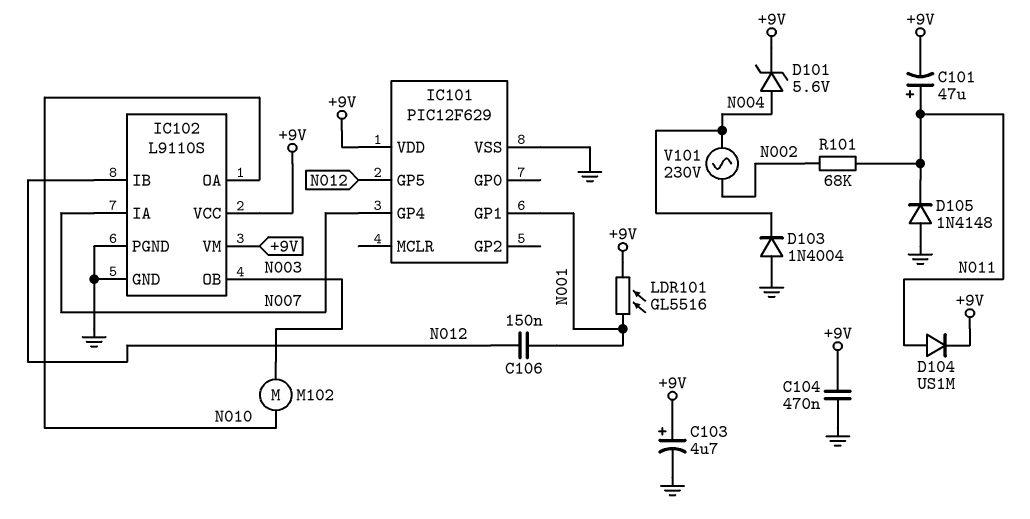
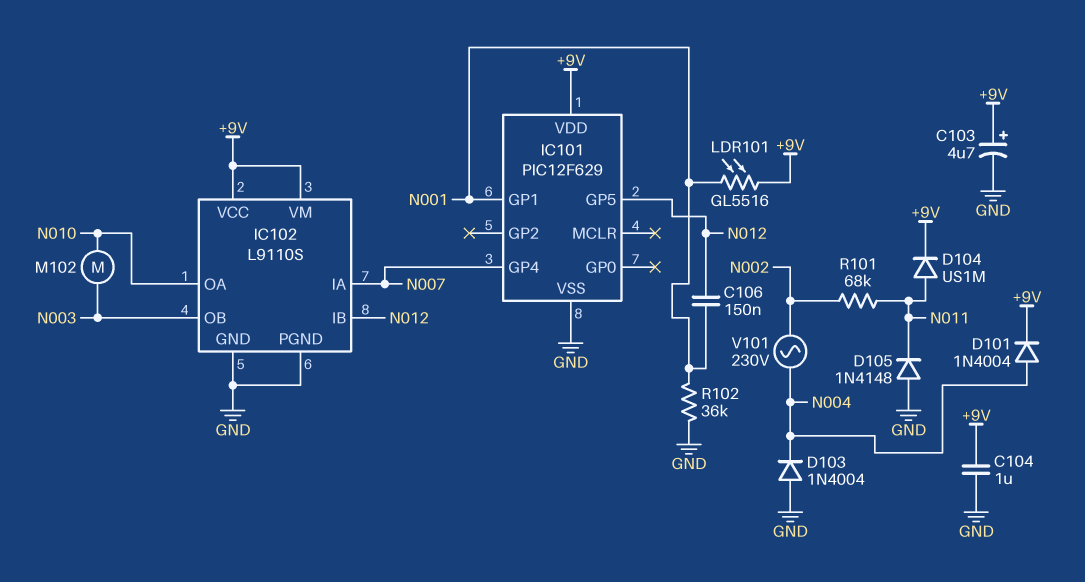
C101: 47uF (plus N011, minus +9V) -> none
C104: 470nF (+9V, GND) -> 1uF (+9V, GND)
D101: zener 5.6V (A N004, K +9V) -> diode 1N4004 (A N004, K +9V)
R102: none -> 36k (GND, N001)

